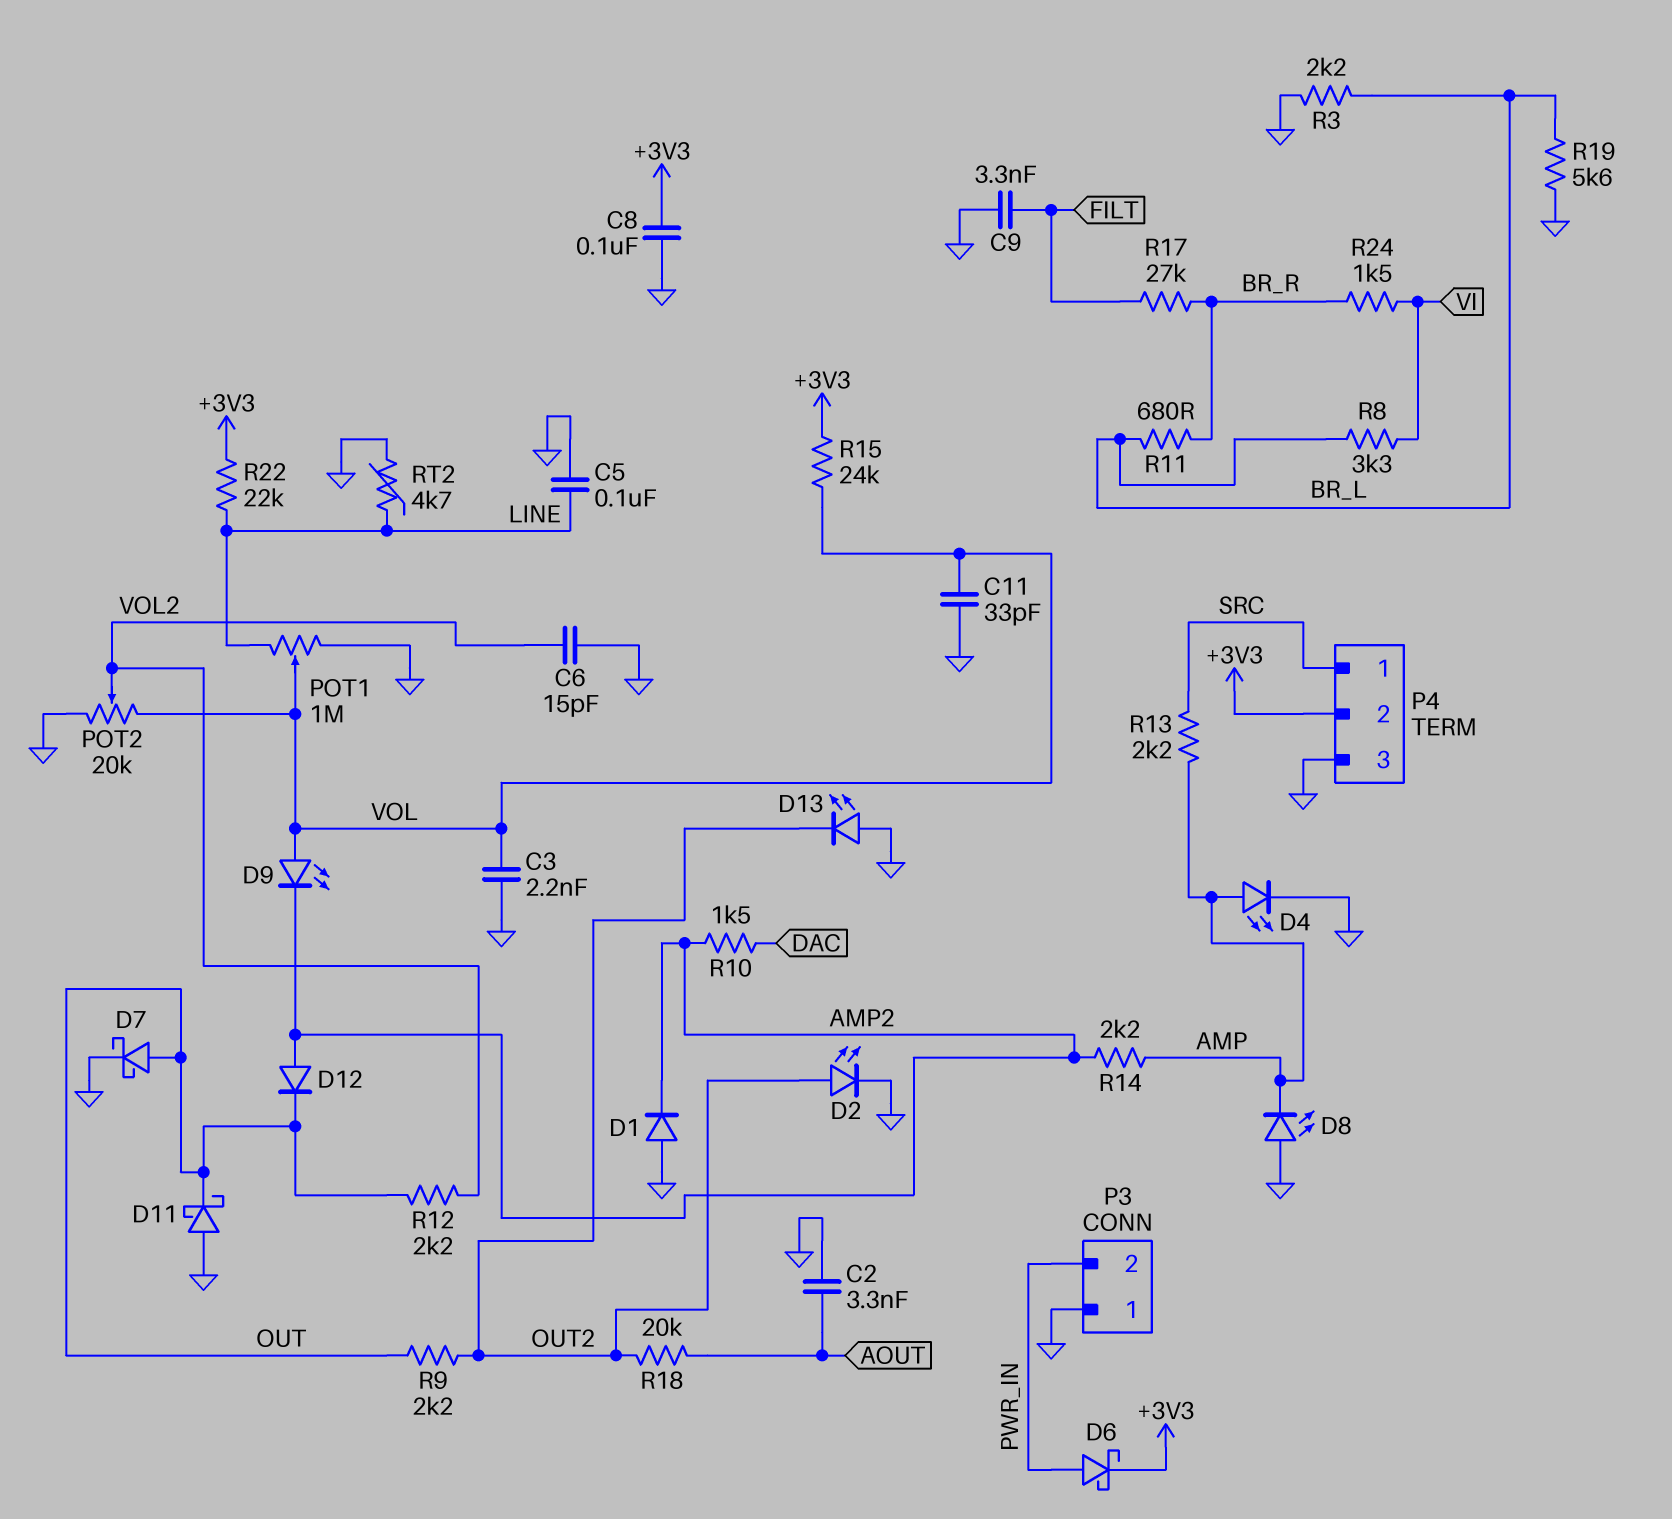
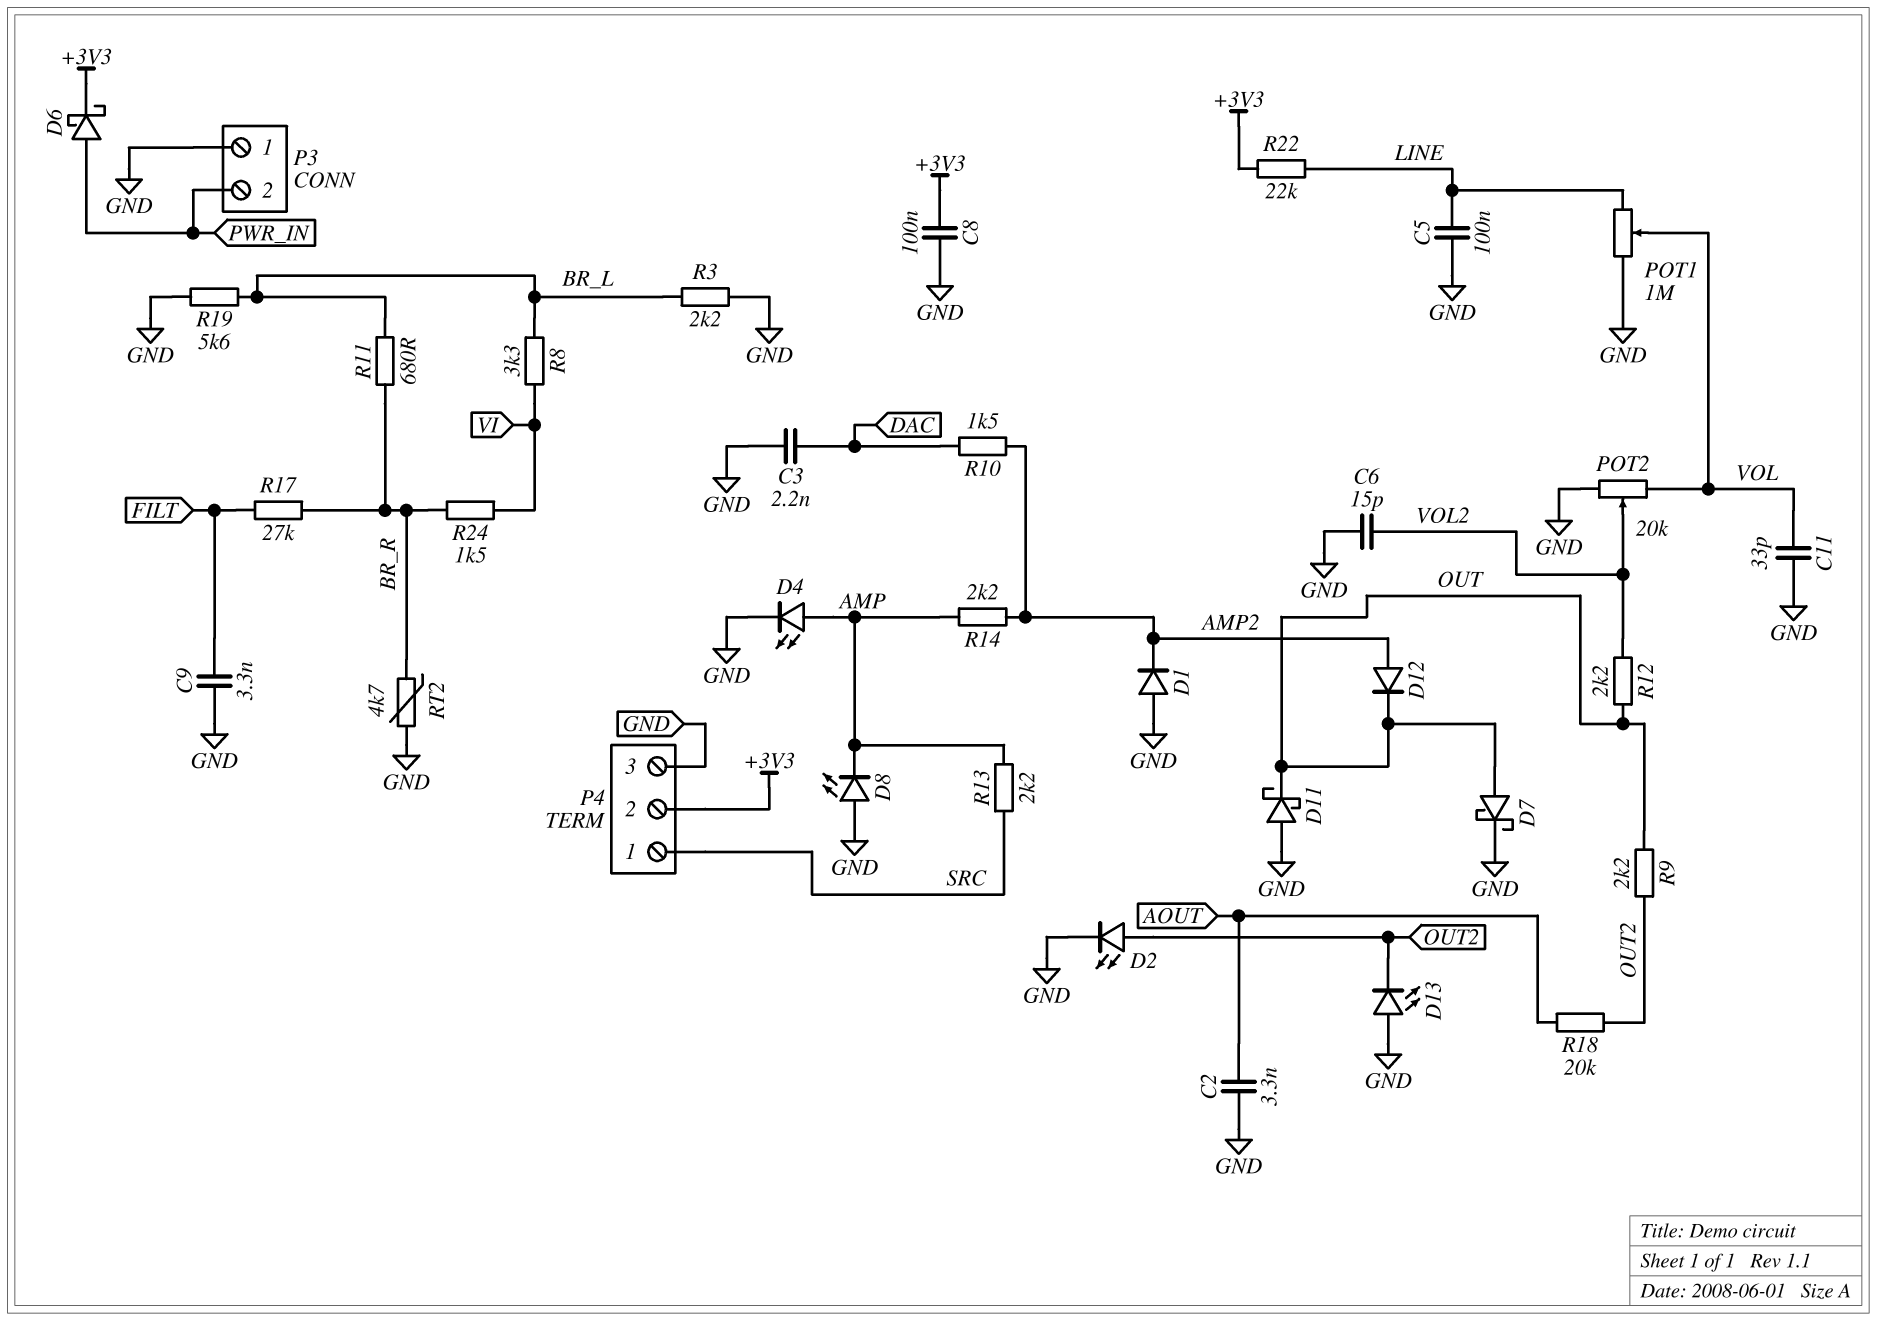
C3: 2.2nF (GND, VOL) -> 2.2nF (DAC, GND)
D9: LED (A VOL, K AMP2) -> none
R15: 24k (+3V3, VOL) -> none
RT2: 4.7k (GND, LINE) -> 4.7k (BR_R, GND)

